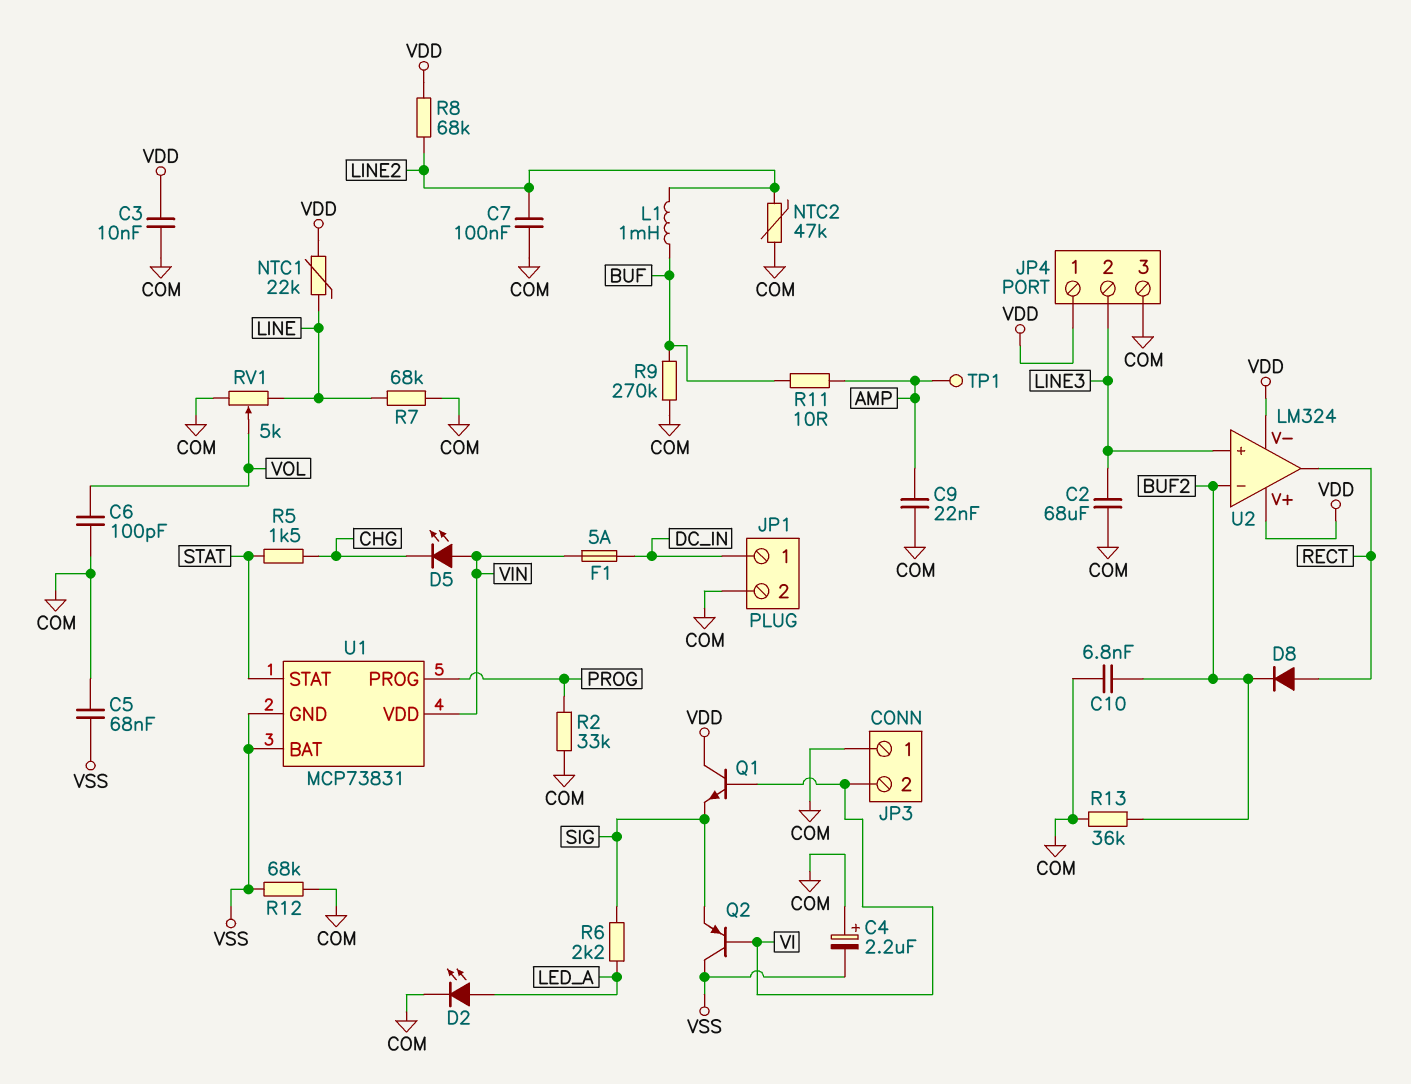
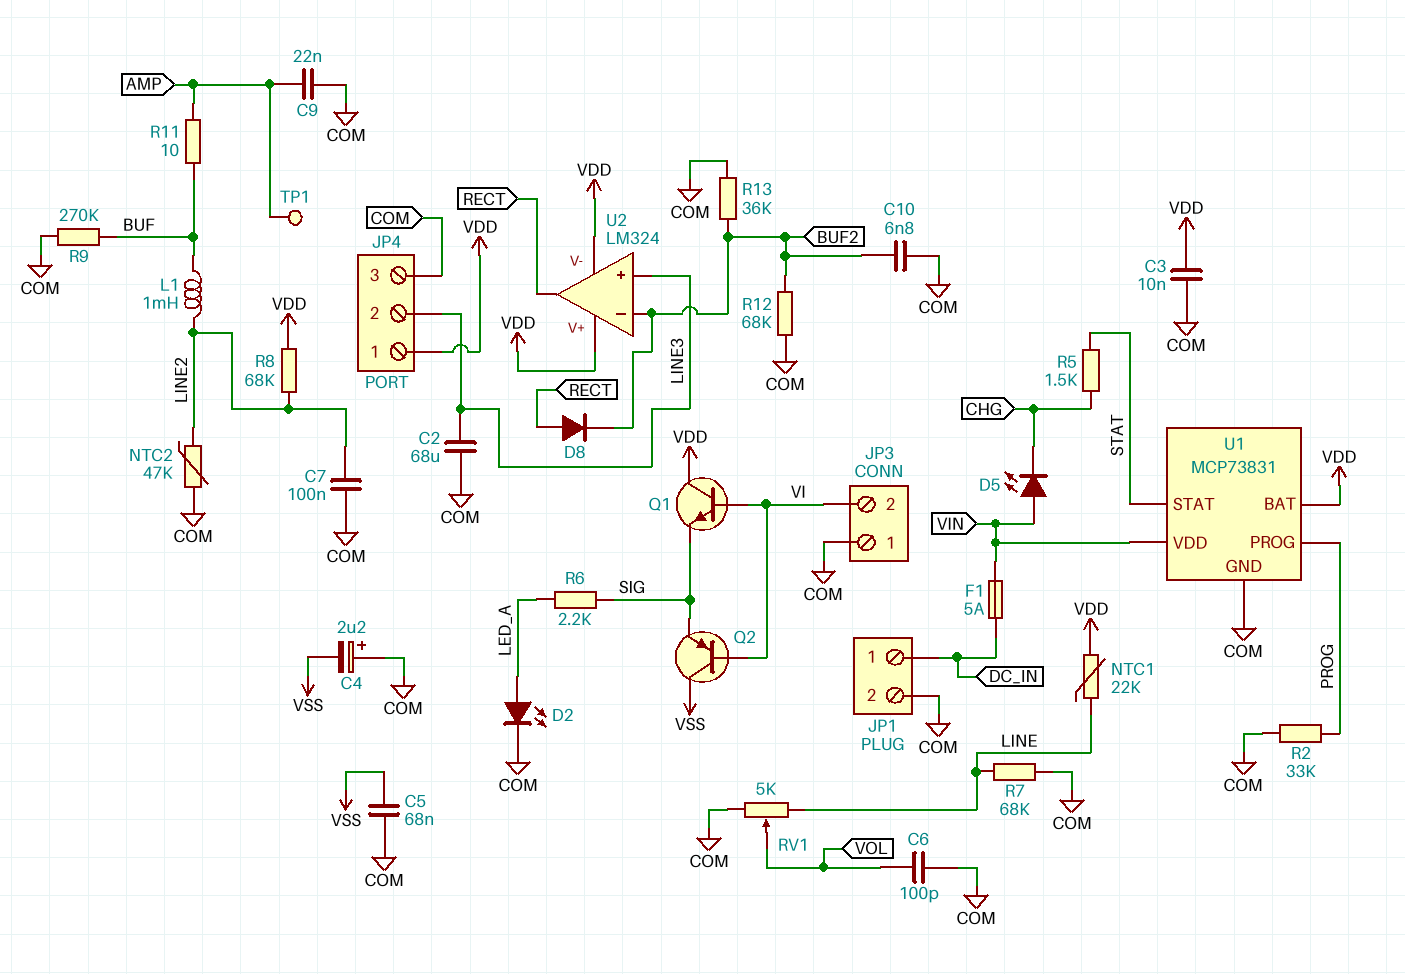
R12: 68k (COM, VSS) -> 68k (BUF2, COM)
U1 pin BAT: VSS -> VDD
U1 pin GND: VSS -> COM

